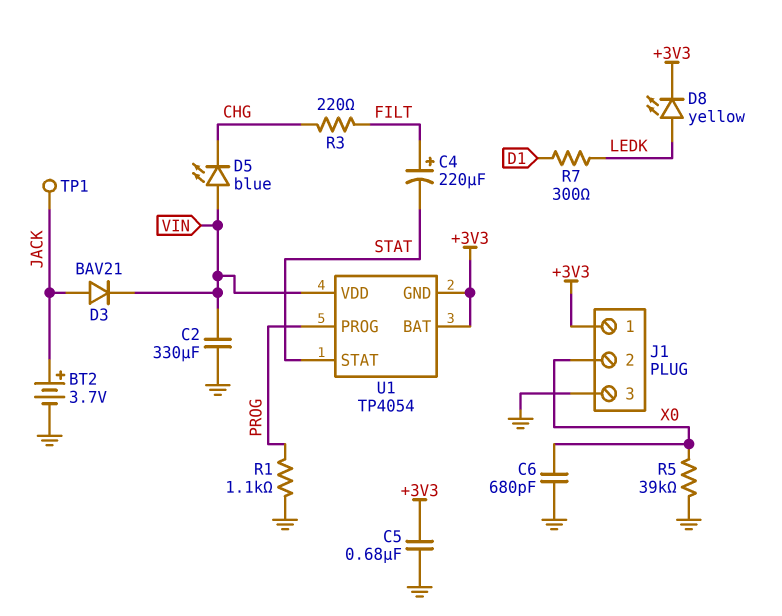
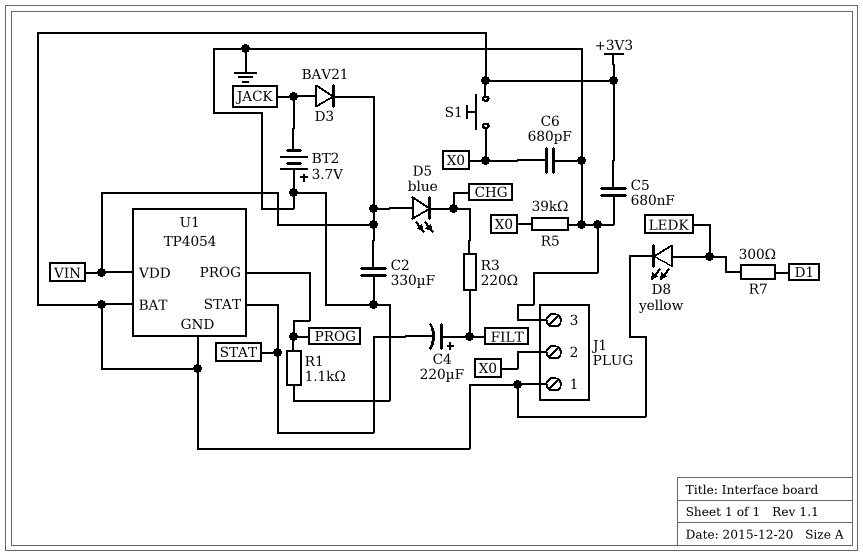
BT2: 3.7V (plus JACK, minus GND) -> 3.7V (plus GND, minus JACK)
S1: none -> button (+3V3, X0)
TP1: test point (JACK) -> none

